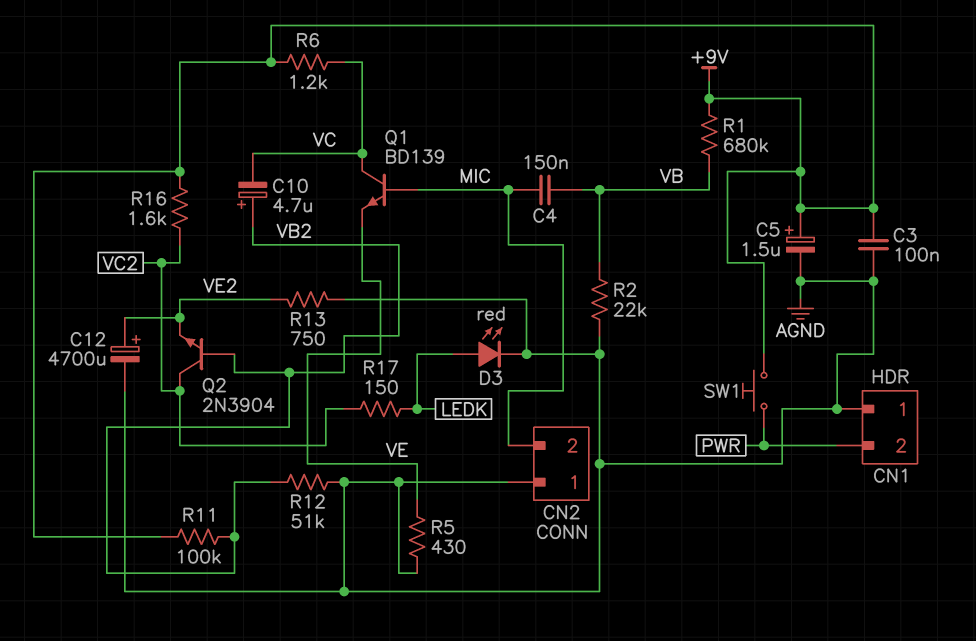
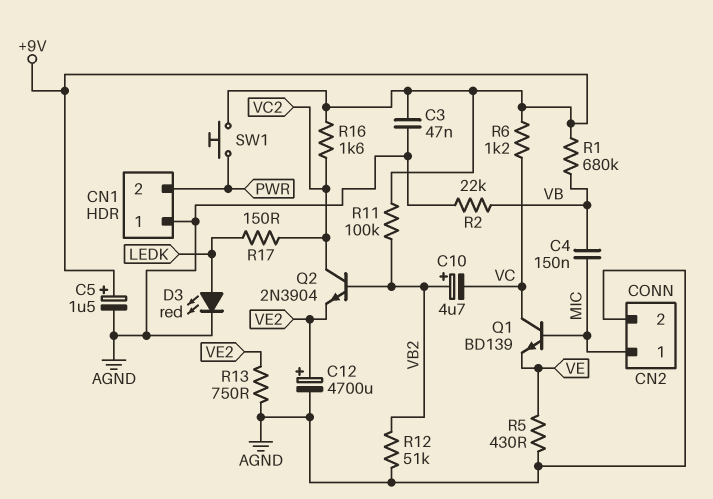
C3: 100nF (+9V, AGND) -> 47nF (+9V, AGND)
CN2 pin 1: AGND -> MIC
CN2 pin 2: MIC -> AGND

